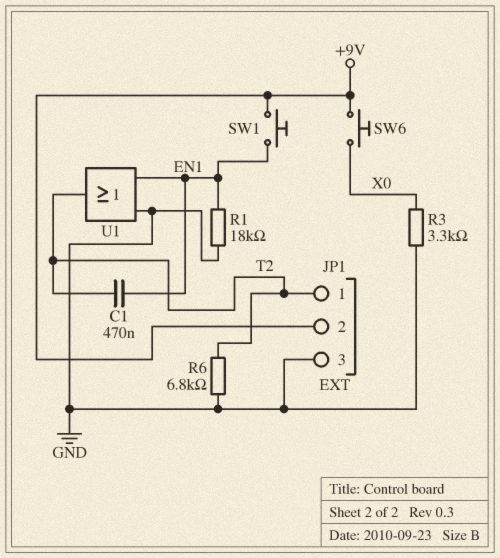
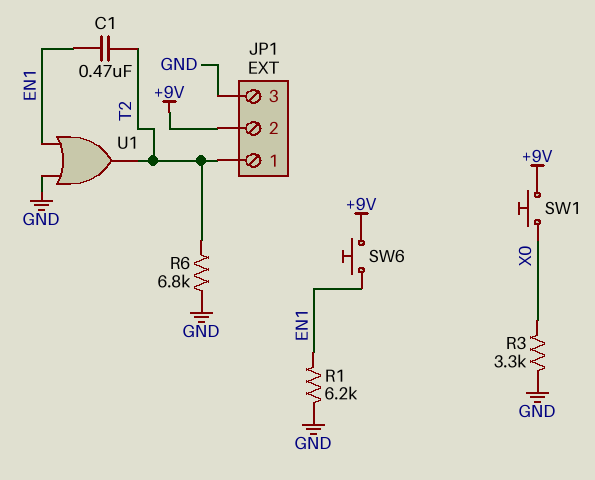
R1: 18k (EN1, GND) -> 6.2k (EN1, GND)
SW1: button (+9V, EN1) -> button (+9V, X0)
SW6: button (+9V, X0) -> button (+9V, EN1)

